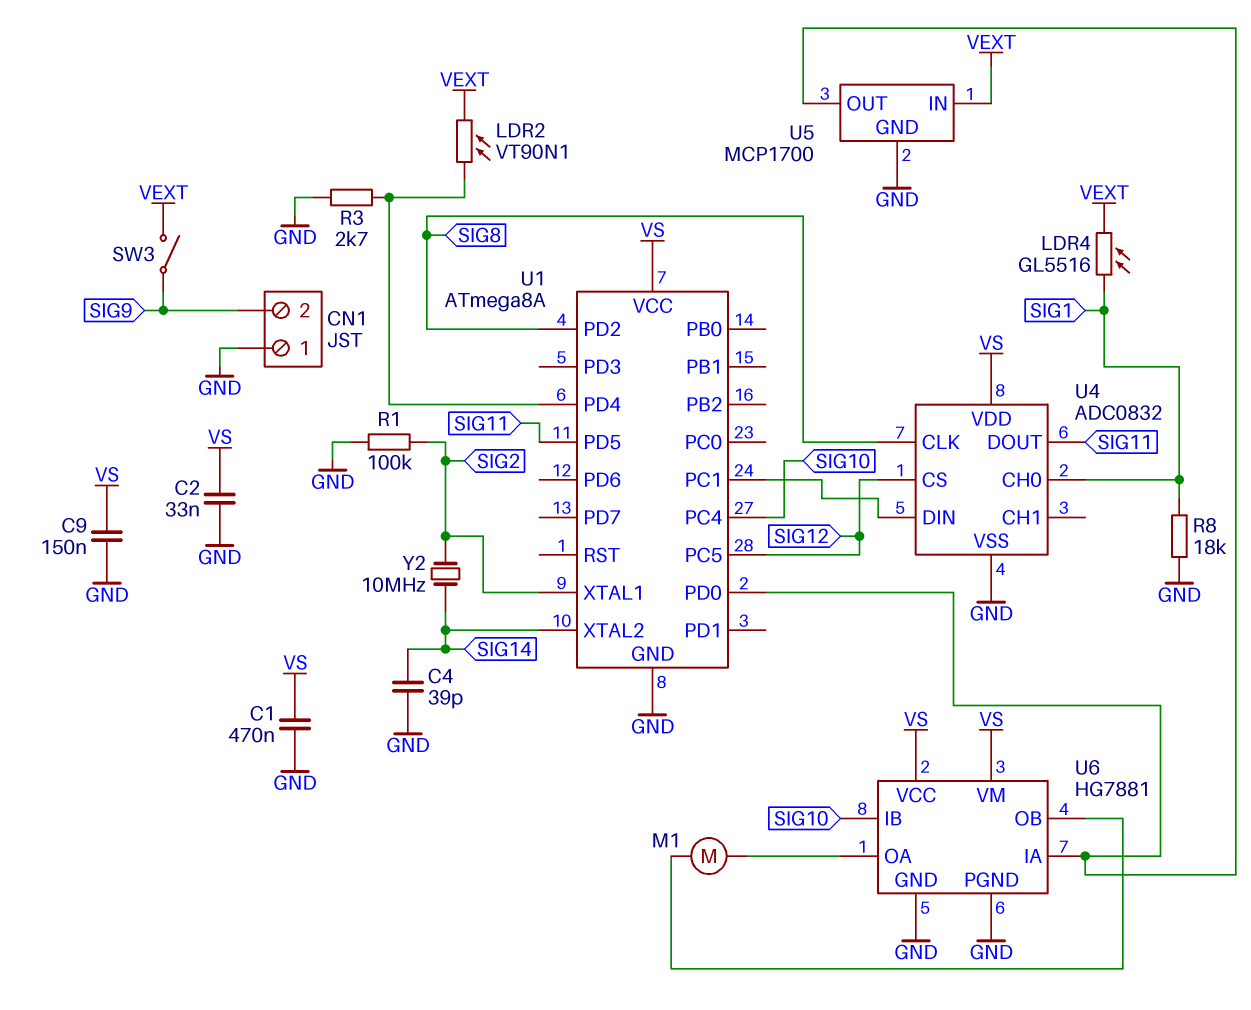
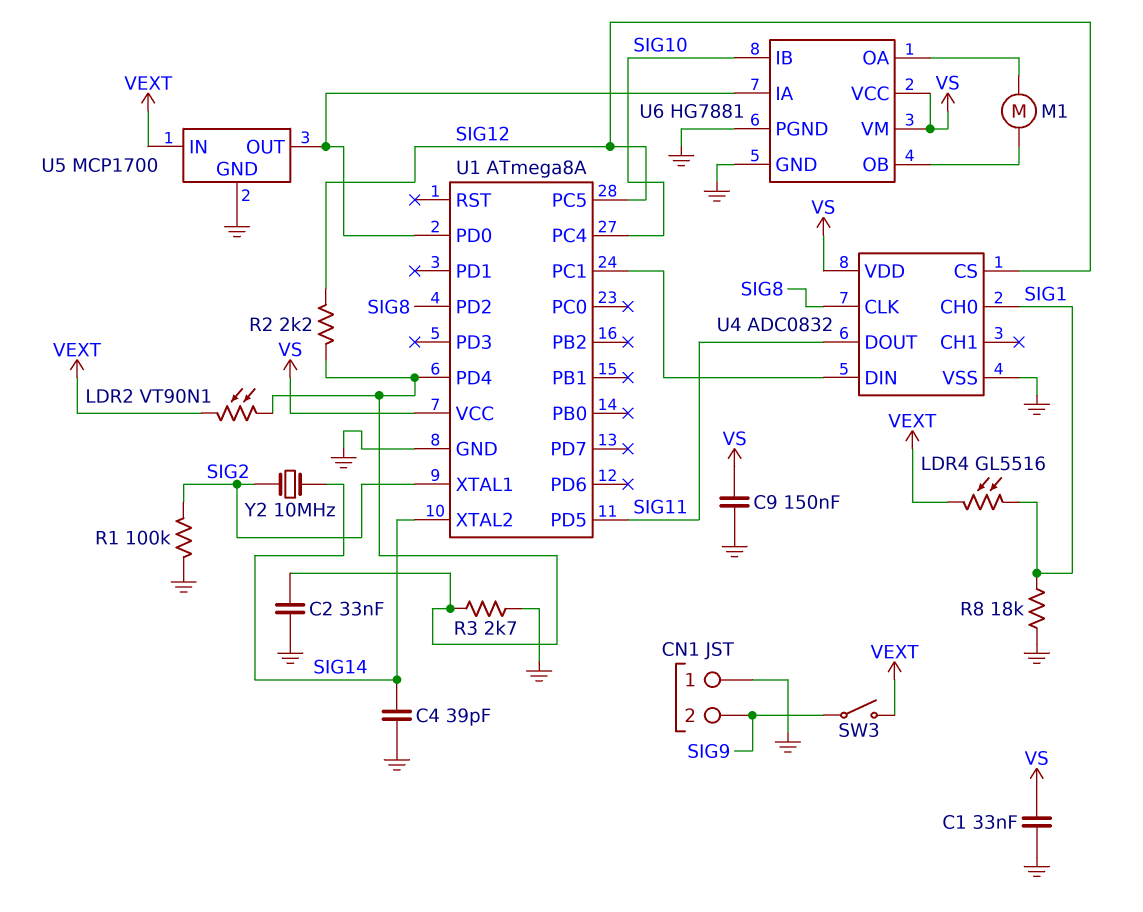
C1: 470nF (GND, VS) -> 33nF (GND, VS)
C2: 33nF (GND, VS) -> 33nF (GND, U1/PD4)
R2: none -> 2.2k (SIG12, U1/PD4)

